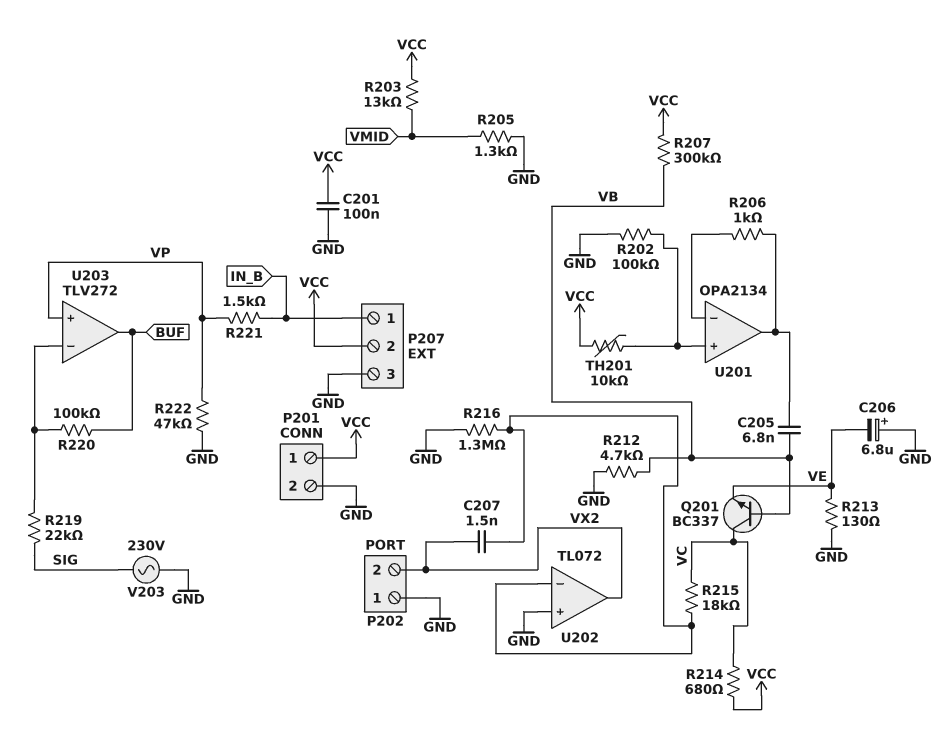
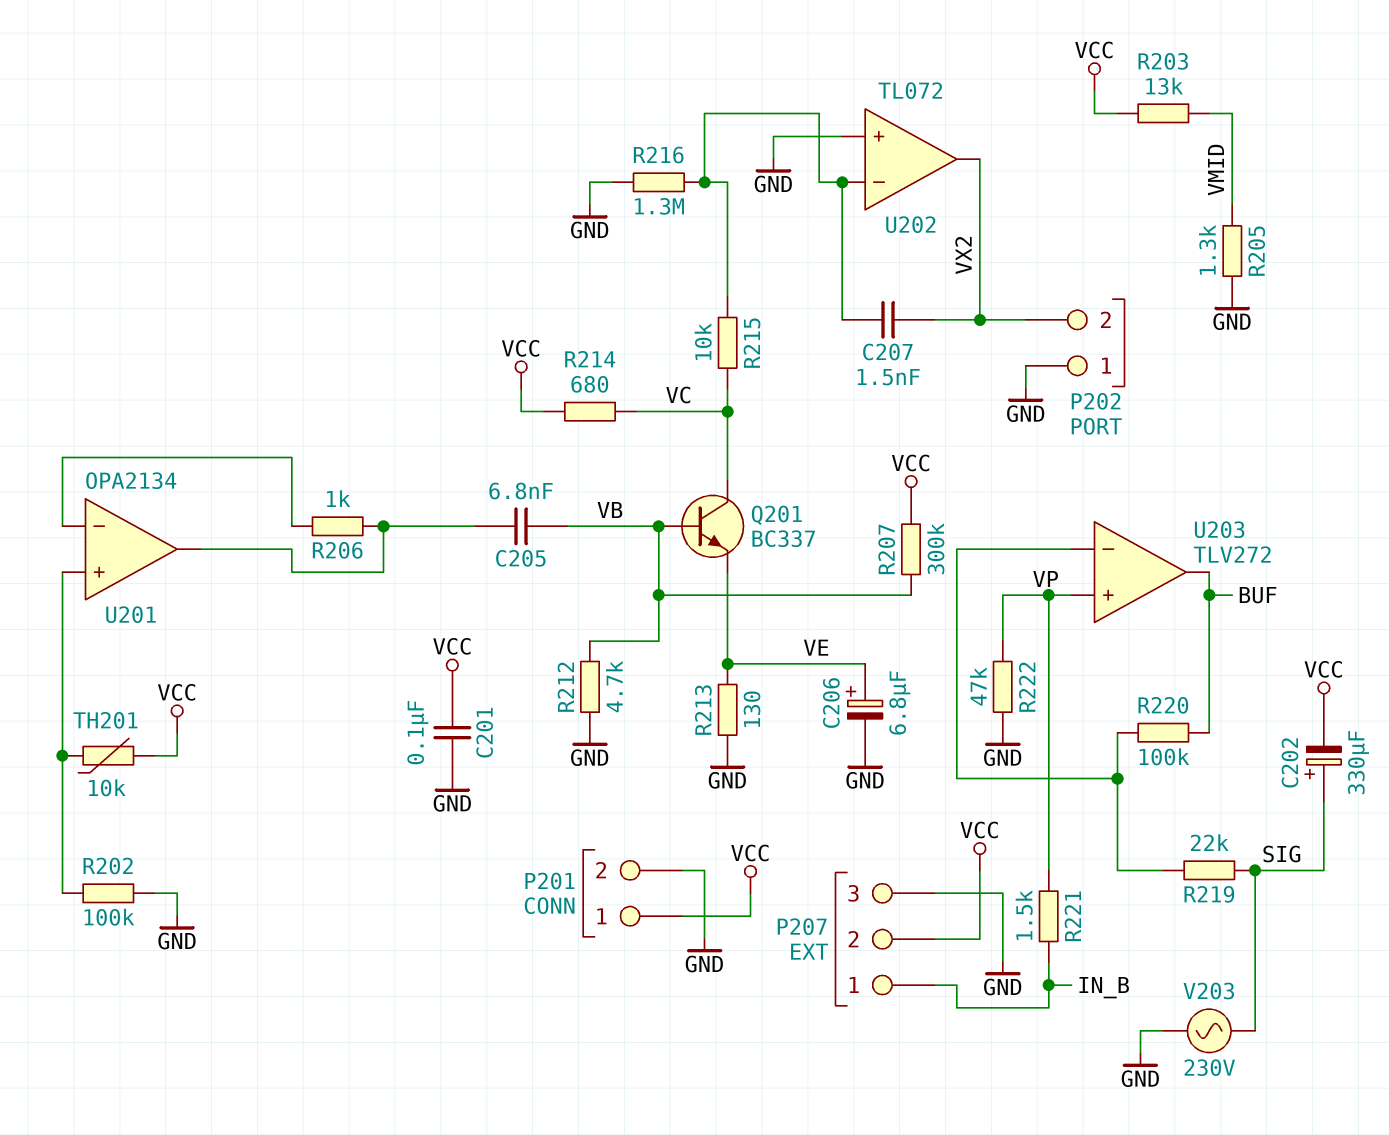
C202: none -> 330uF (plus SIG, minus VCC)
C206: 6.8uF (plus GND, minus VE) -> 6.8uF (plus VE, minus GND)
R215: 18k (U202/in-, VC) -> 10k (U202/in-, VC)

